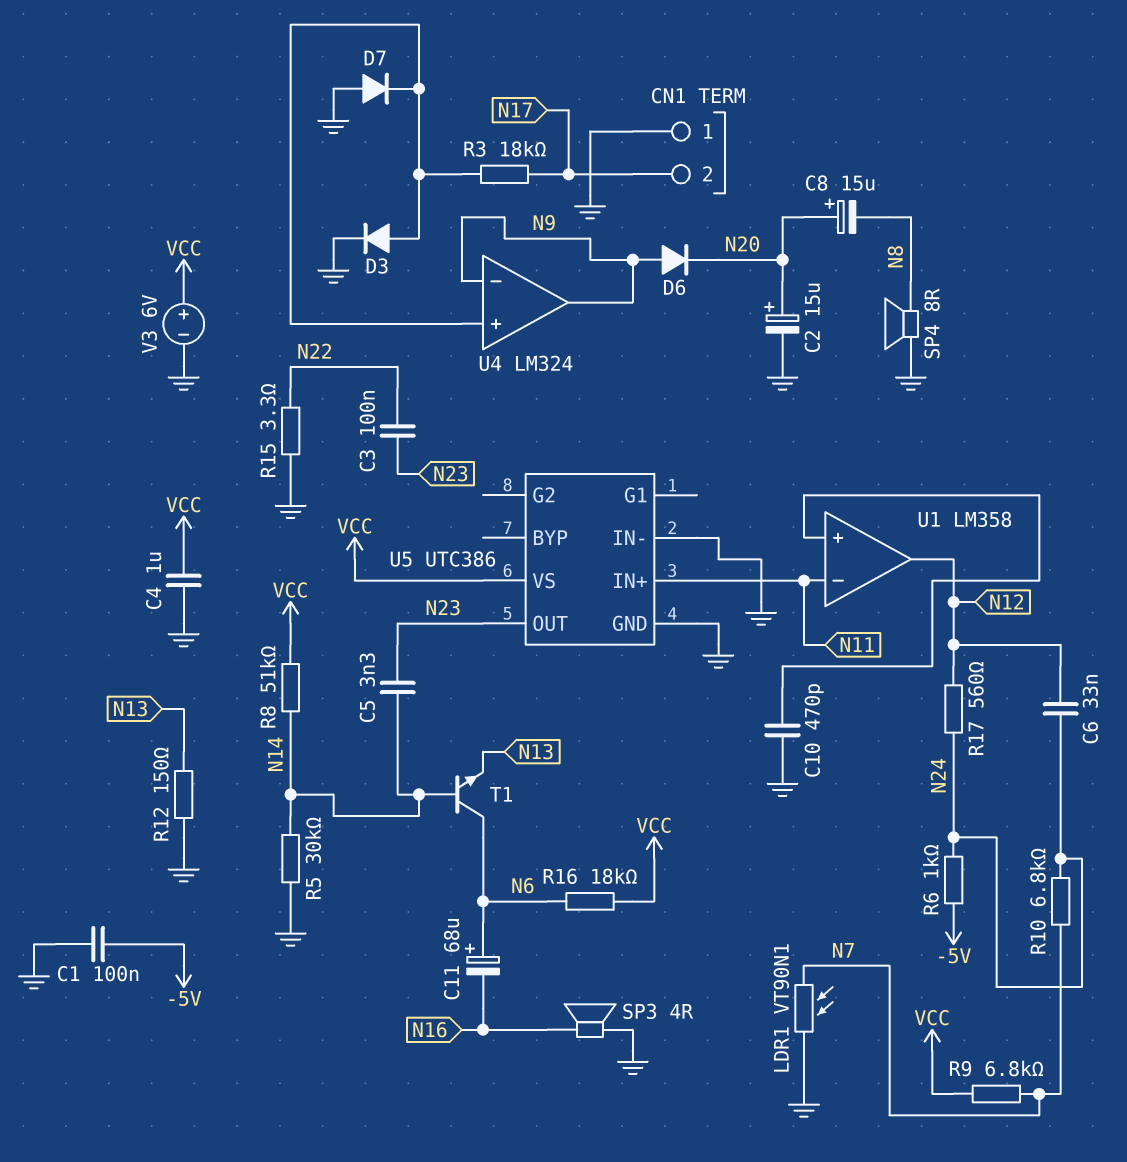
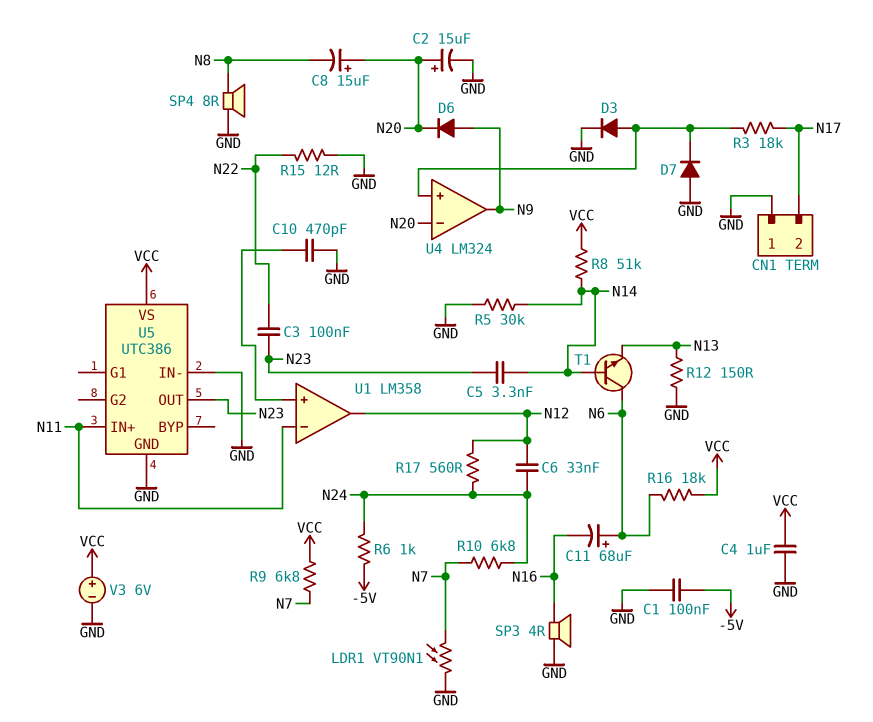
R15: 3.3 (GND, N22) -> 12 (GND, N22)
U4 pin in-: N9 -> N20

